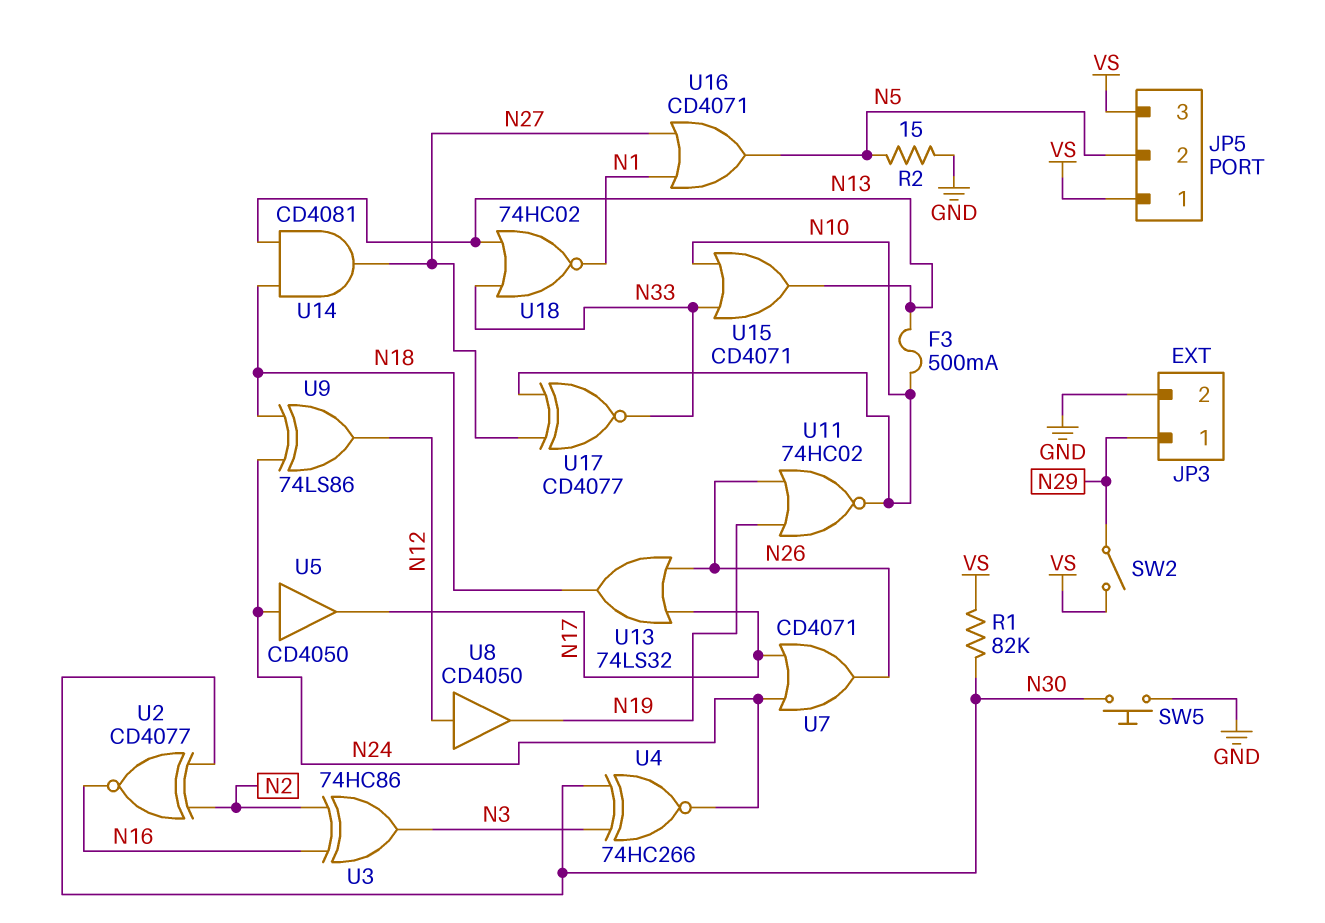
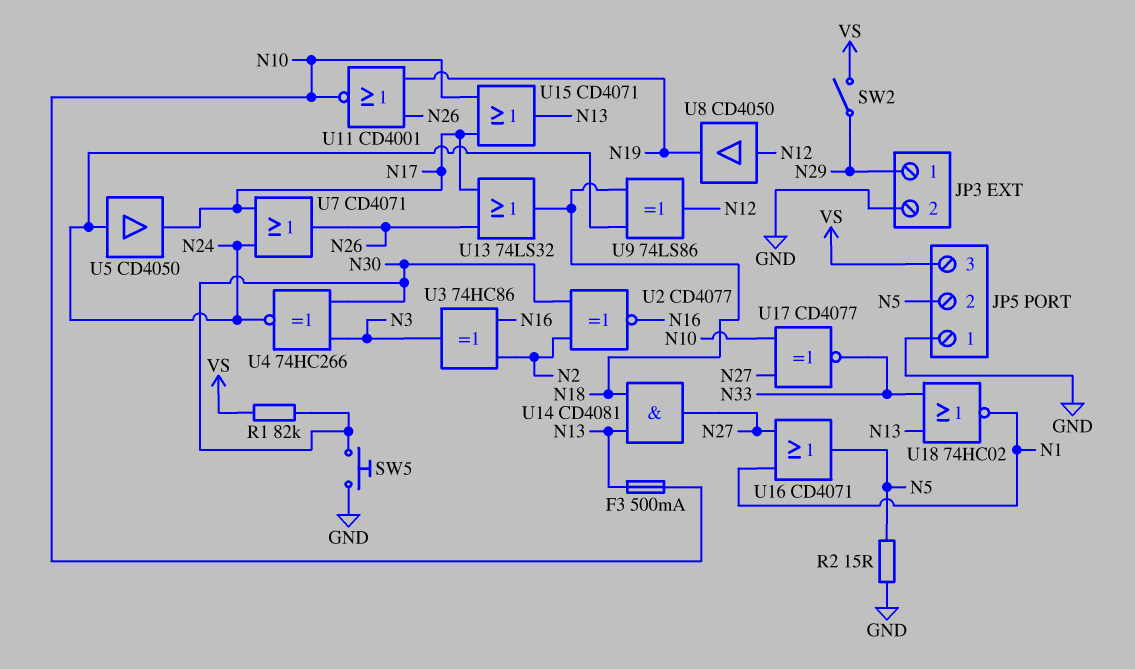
JP5 pin 1: VS -> GND
U11: NOR 74HC02 (in N19, in N26, out N10) -> NOR CD4001 (in N19, in N26, out N10)
U15: OR CD4071 (in N10, in N33, out N13) -> OR CD4071 (in N10, in N17, out N13)

